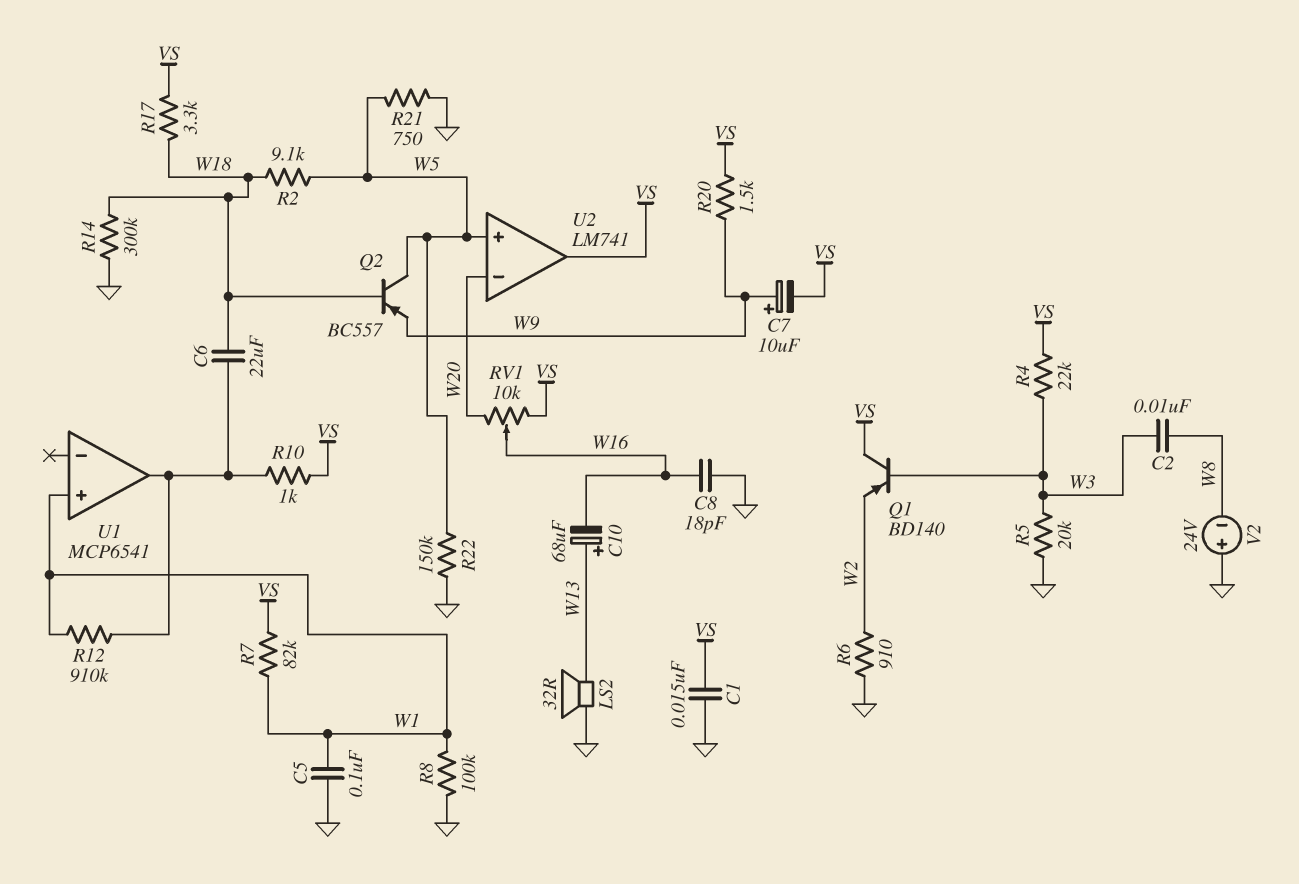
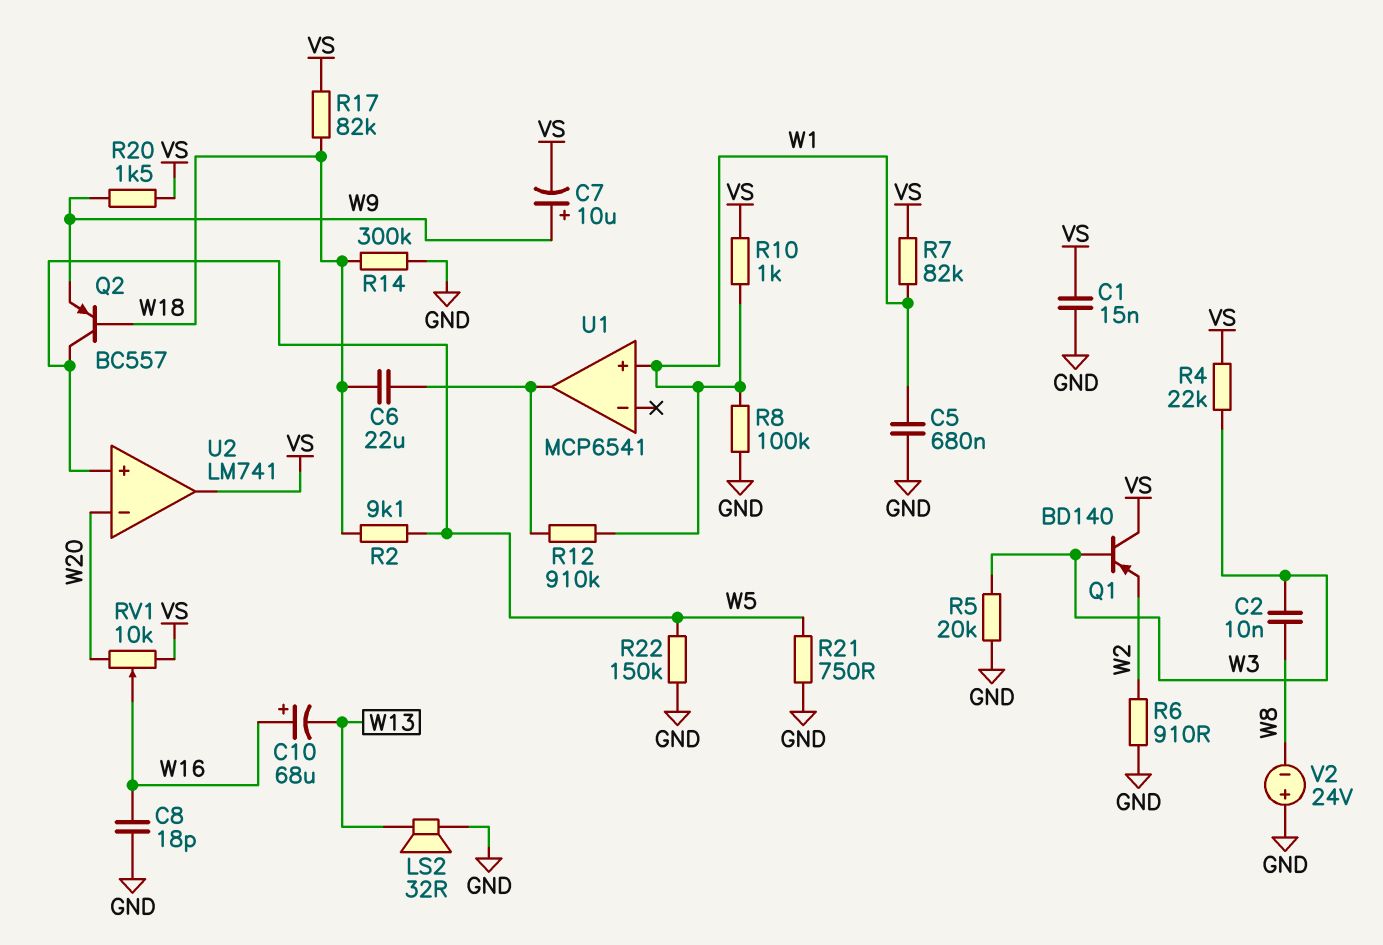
C5: 100nF (GND, W1) -> 680nF (GND, W1)
C10: 68uF (plus W13, minus W16) -> 68uF (plus W16, minus W13)
R10: 1k (U1/out, VS) -> 1k (VS, W1)
R17: 3.3k (VS, W18) -> 82k (VS, W18)

